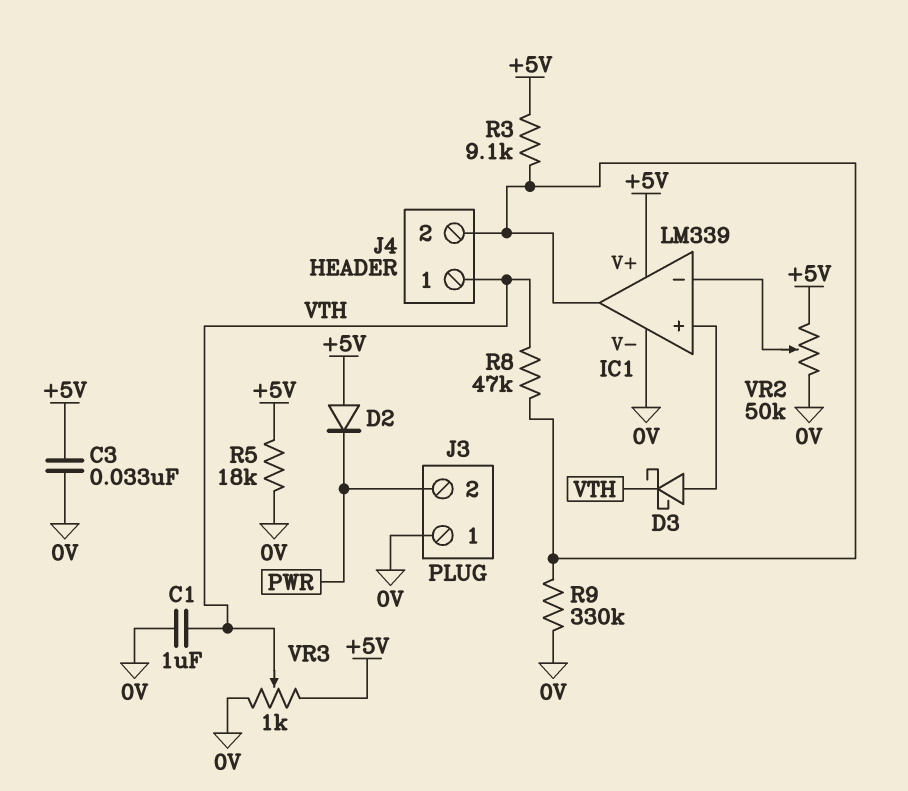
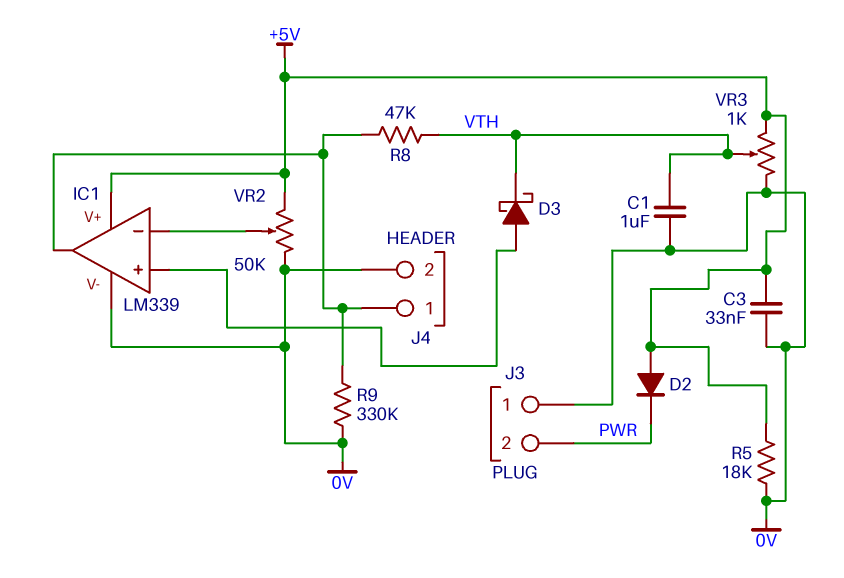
J4 pin 1: VTH -> IC1/out
J4 pin 2: IC1/out -> 0V
R3: 9.1k (+5V, IC1/out) -> none

